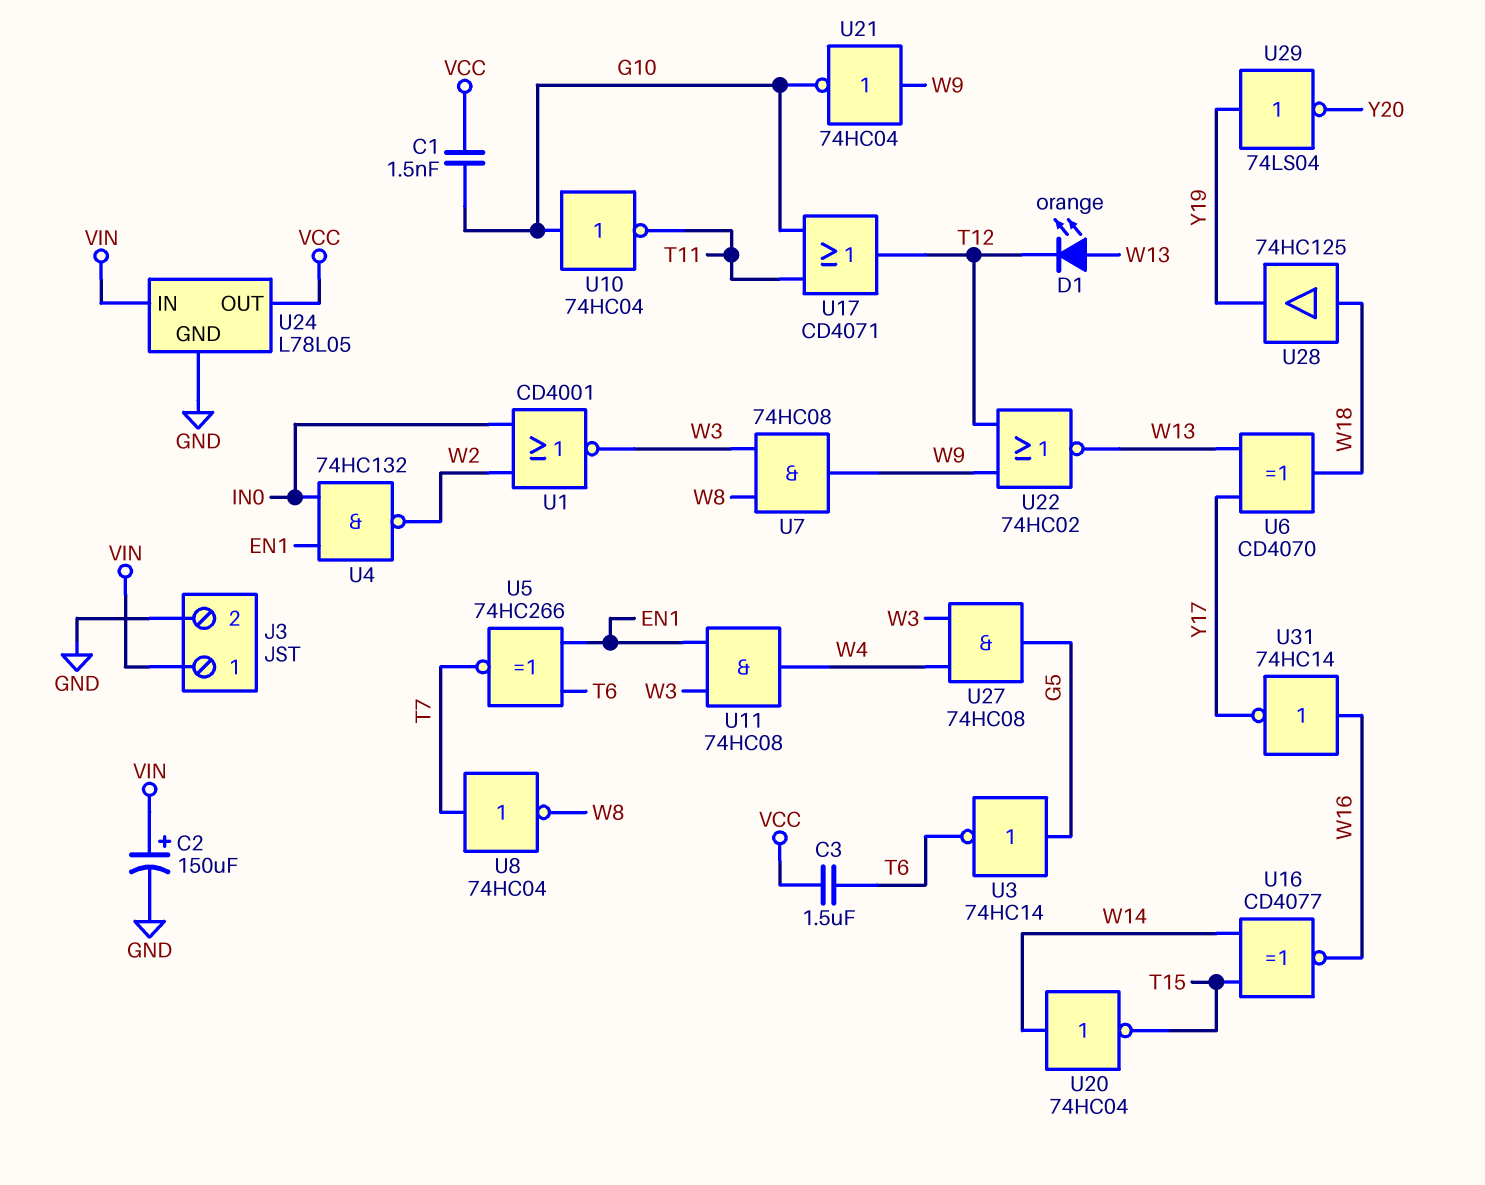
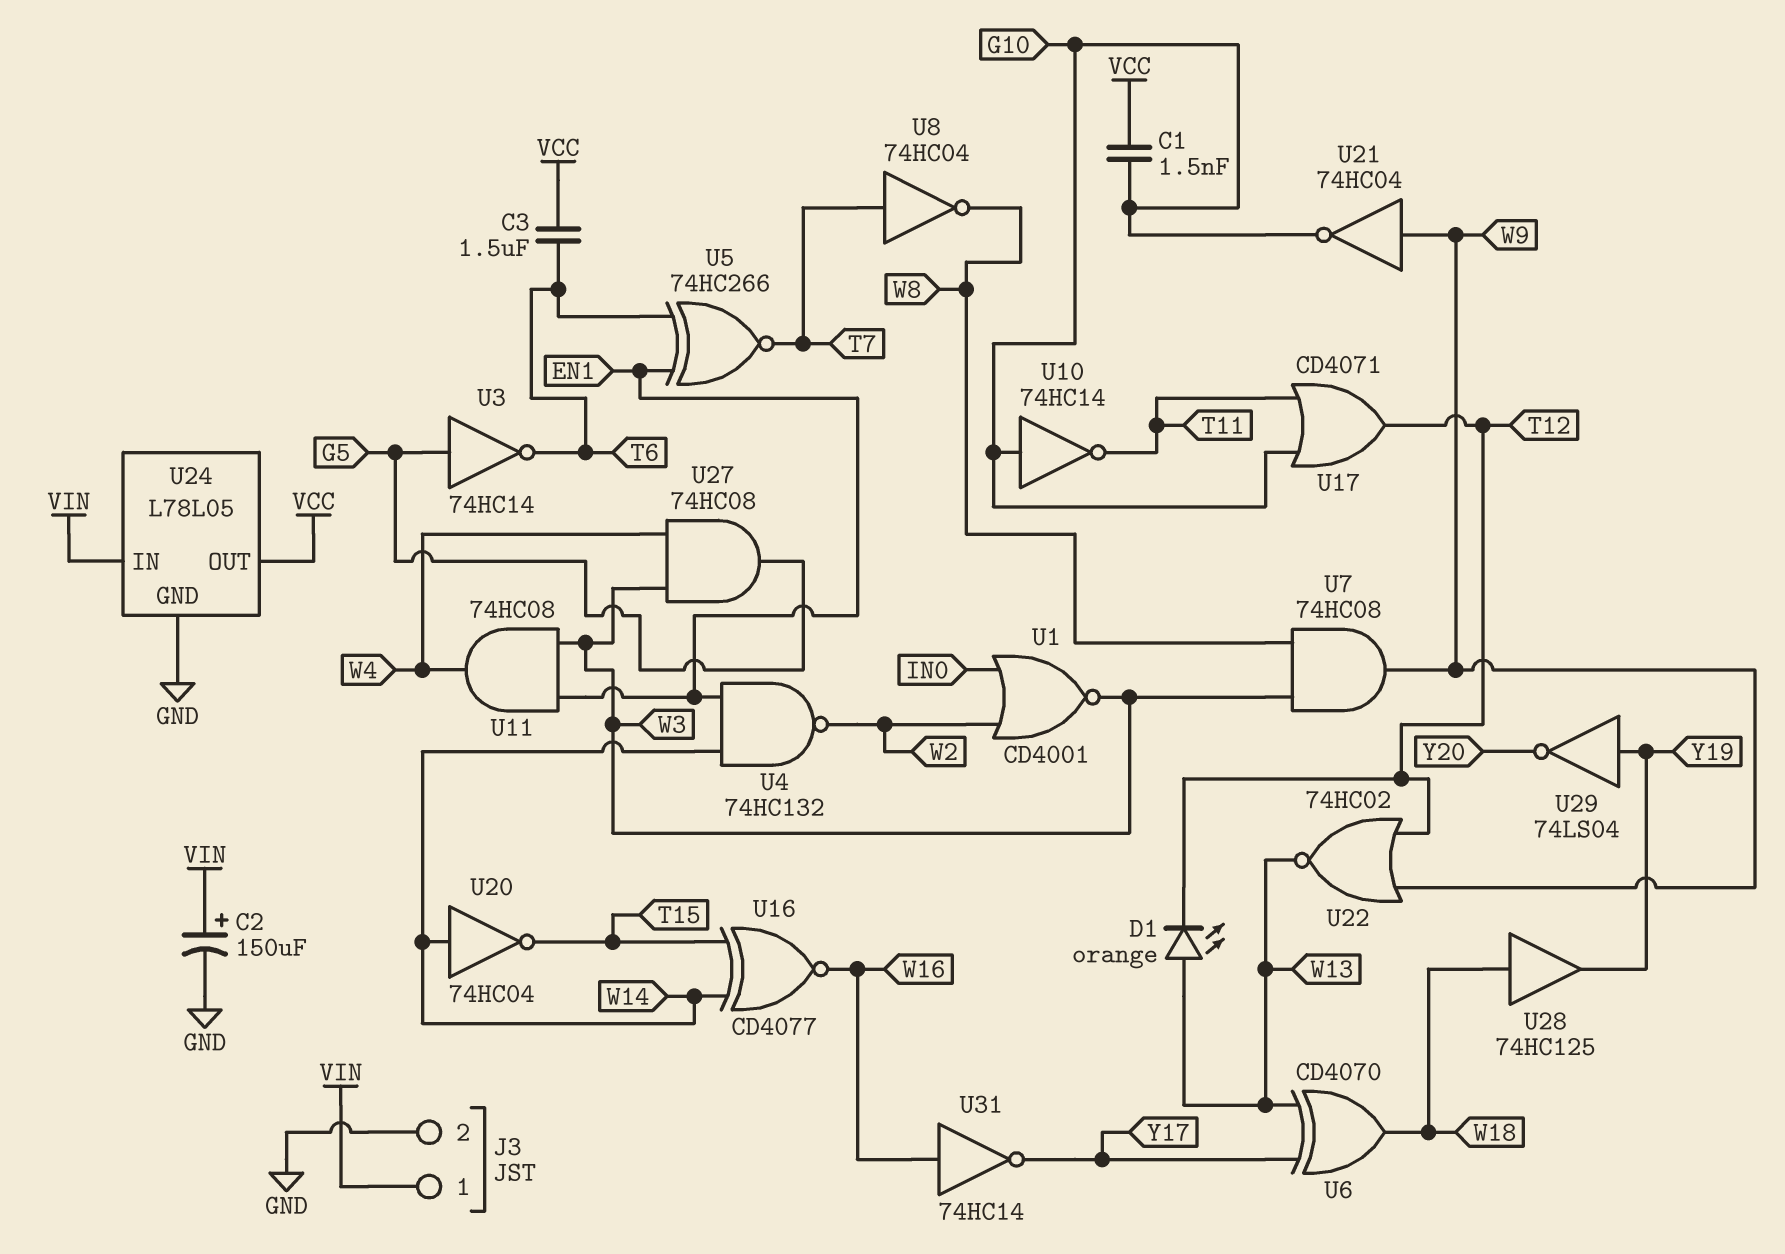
U4: NAND 74HC132 (in EN1, in IN0, out W2) -> NAND 74HC132 (in EN1, in W14, out W2)
U10: NOT 74HC04 (in G10, out T11) -> NOT 74HC14 (in G10, out T11)

